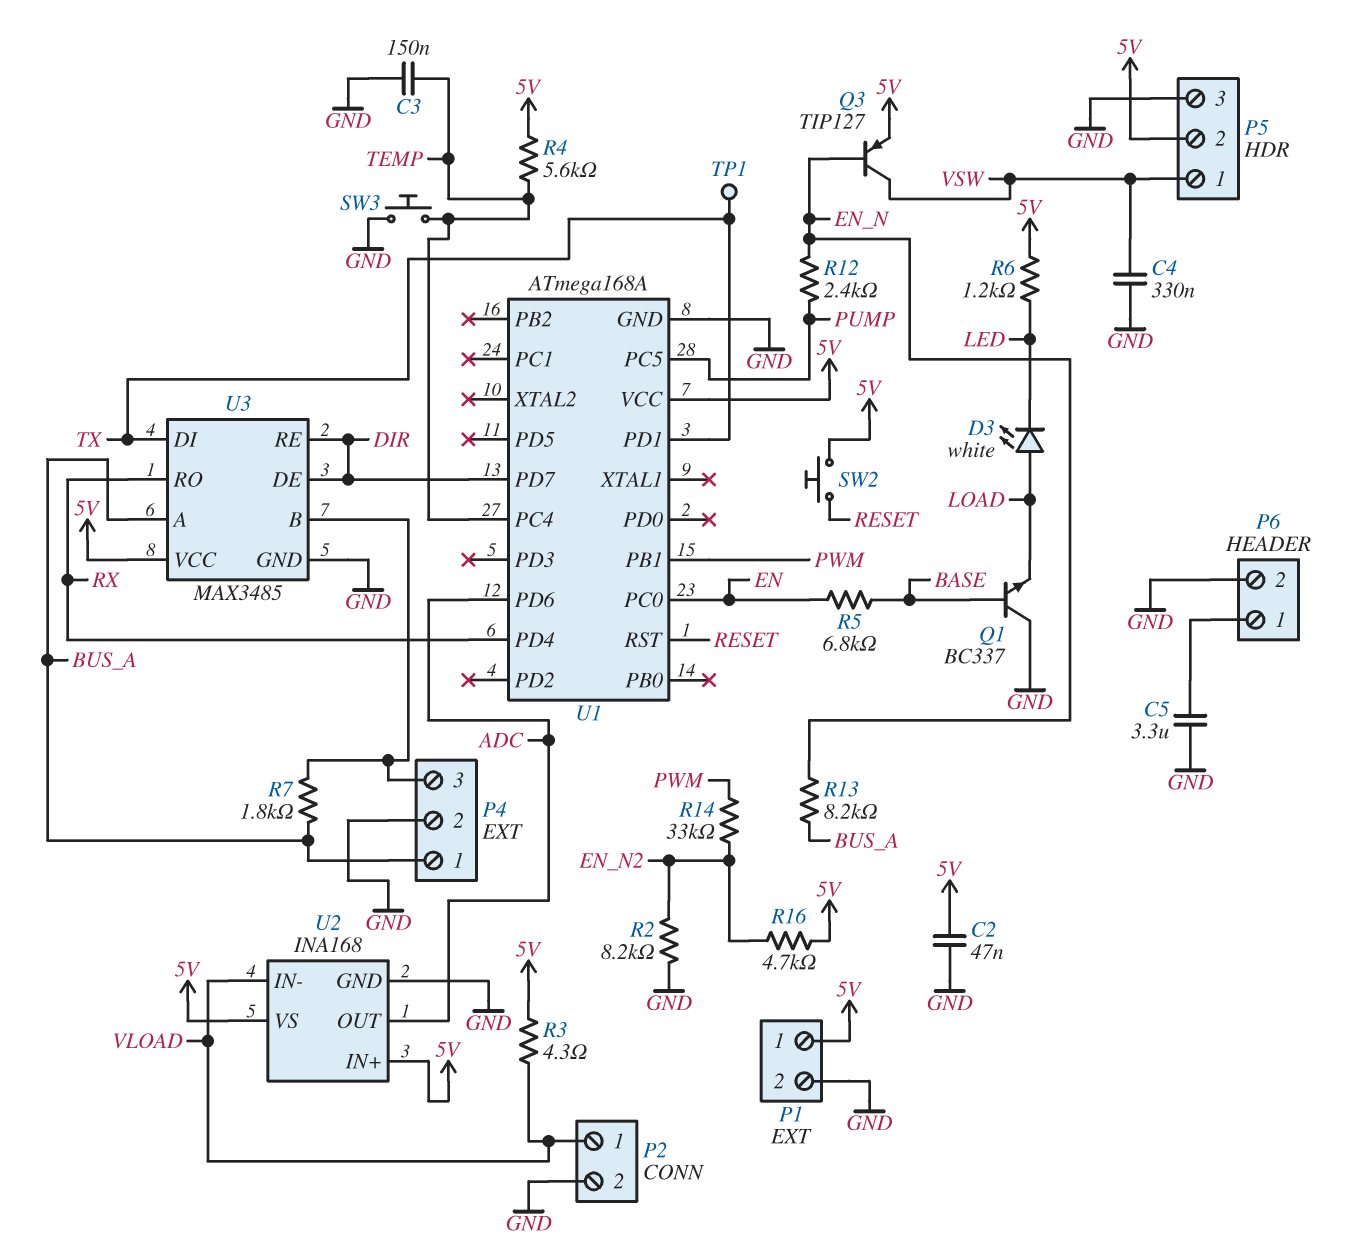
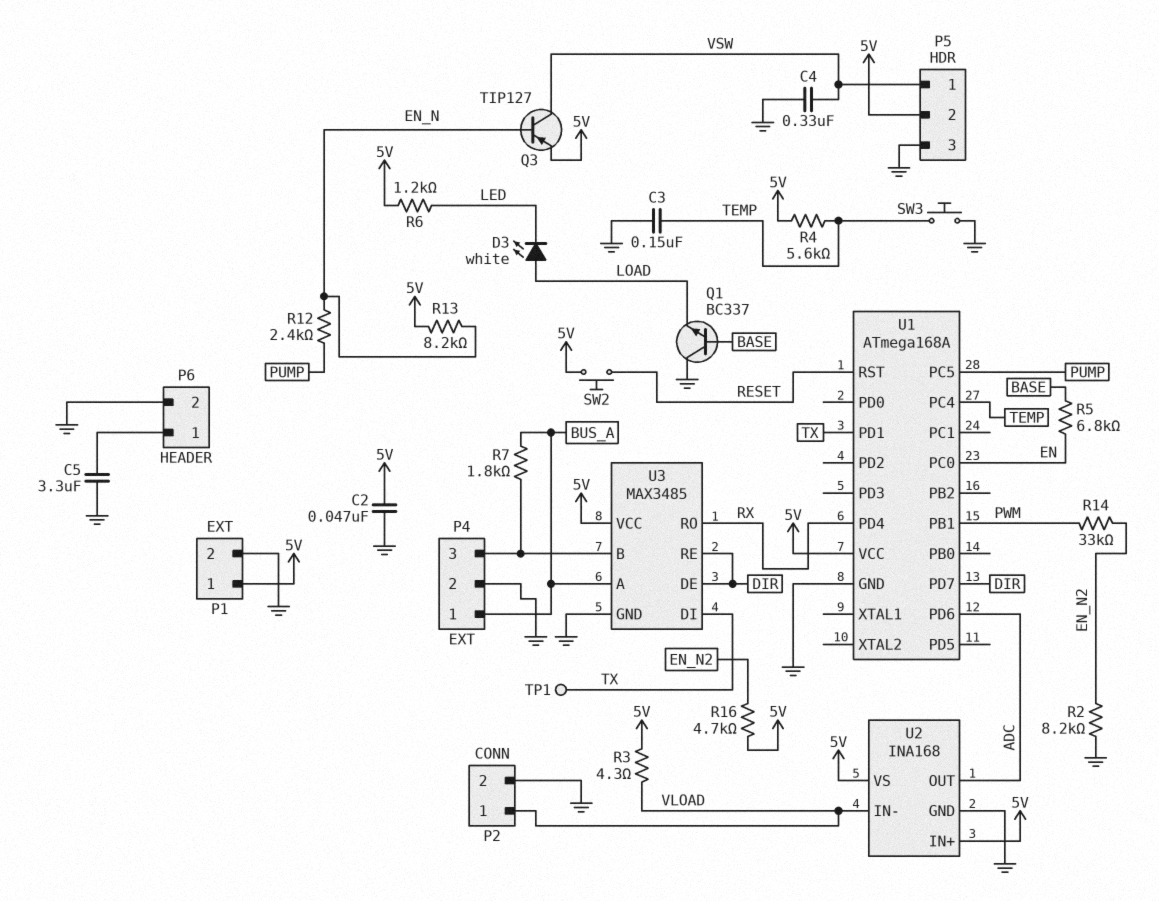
R13: 8.2k (BUS_A, EN_N) -> 8.2k (5V, EN_N)

